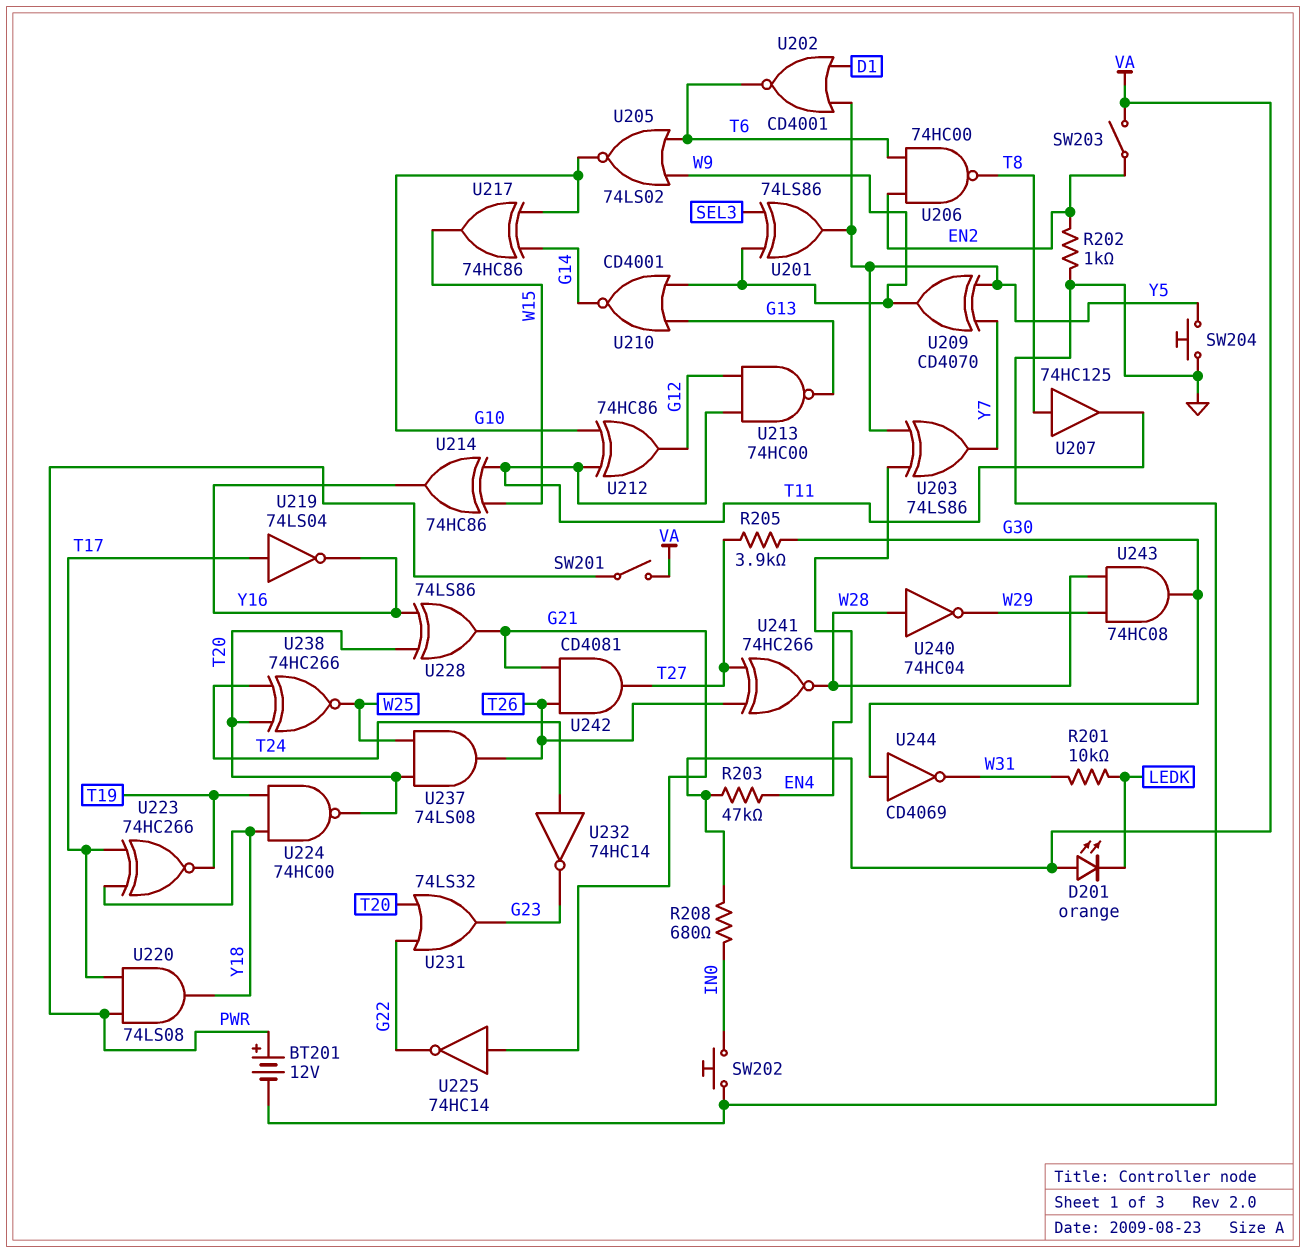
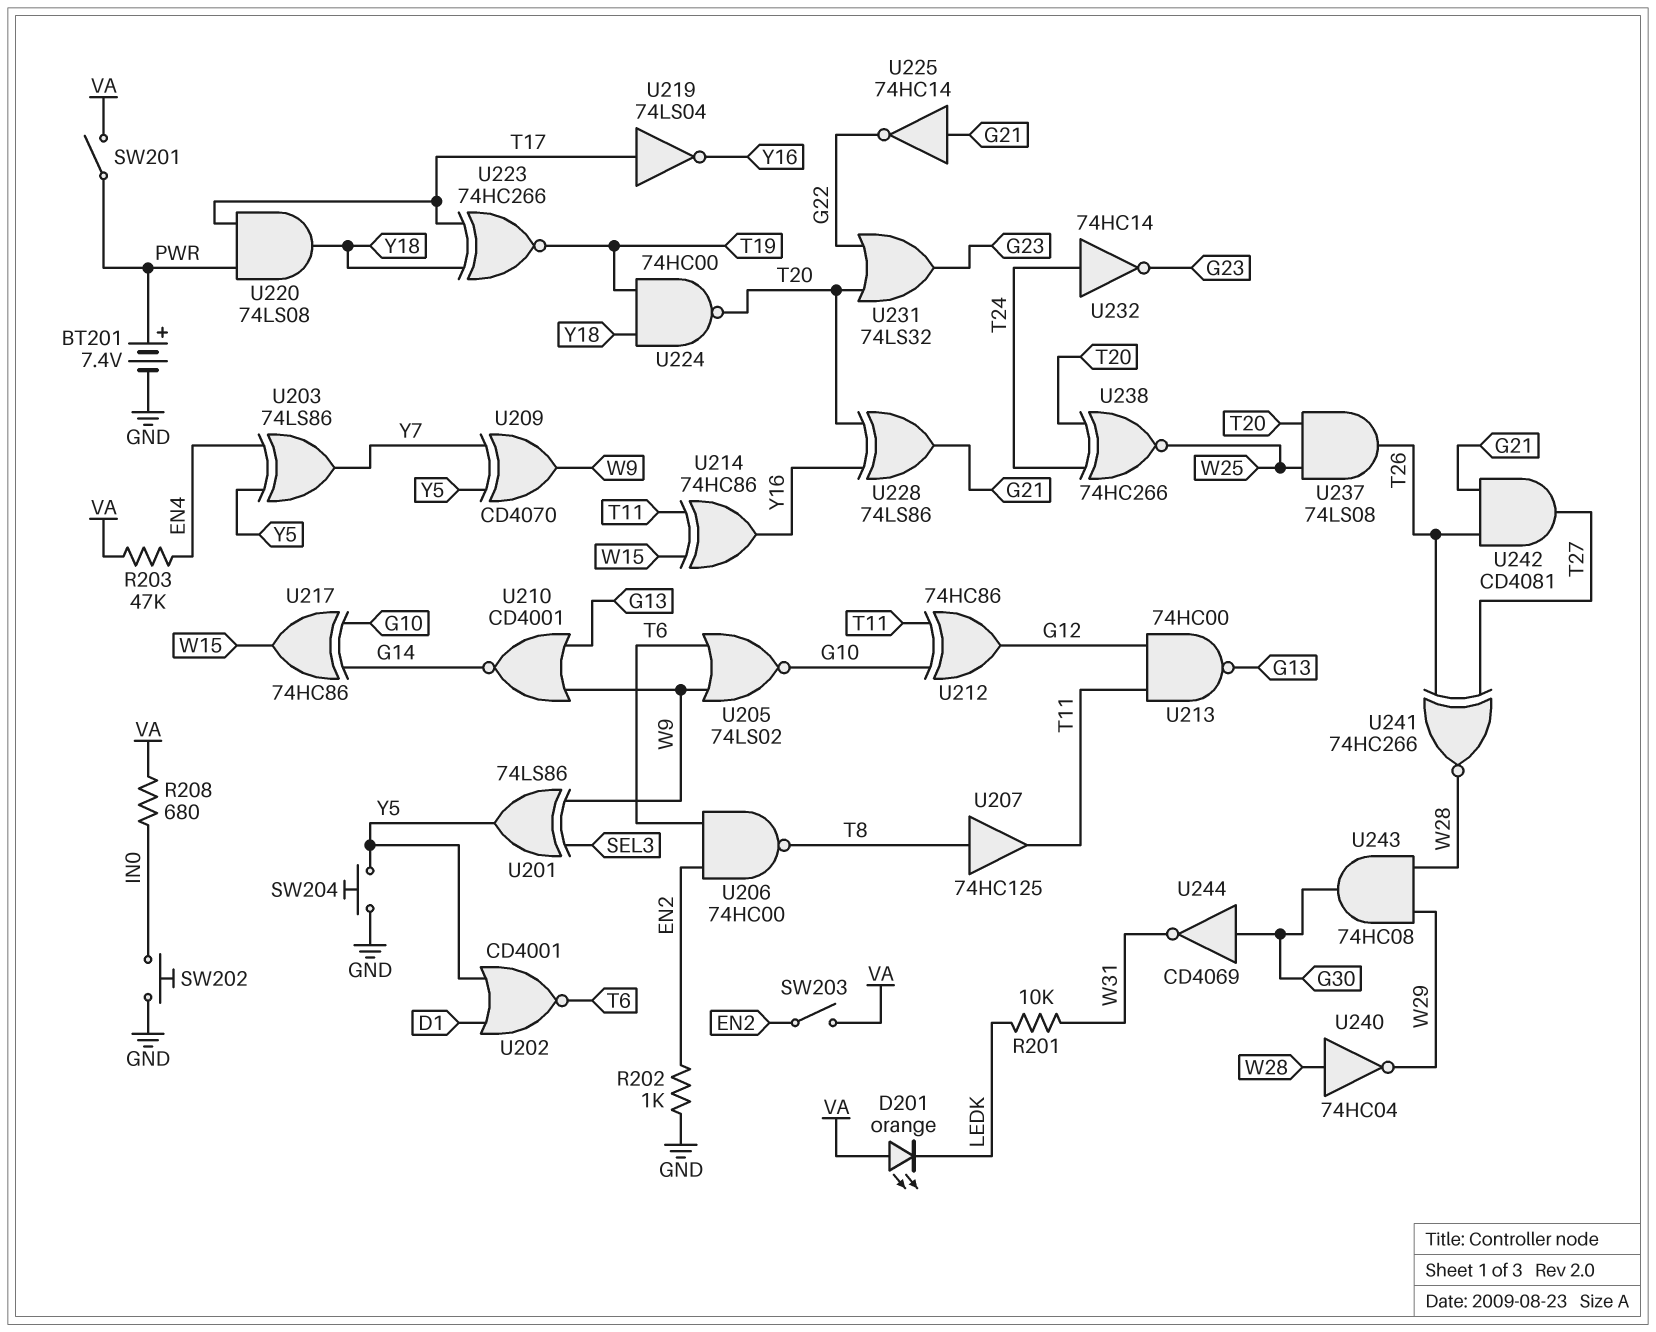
BT201: 12V (plus PWR, minus GND) -> 7.4V (plus PWR, minus GND)
R205: 3.9k (G30, T27) -> none

